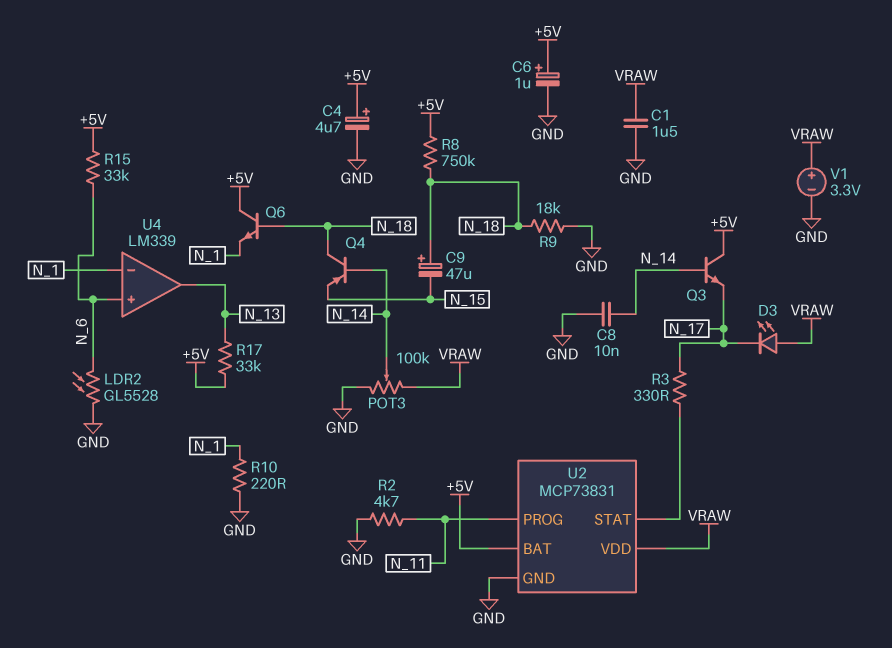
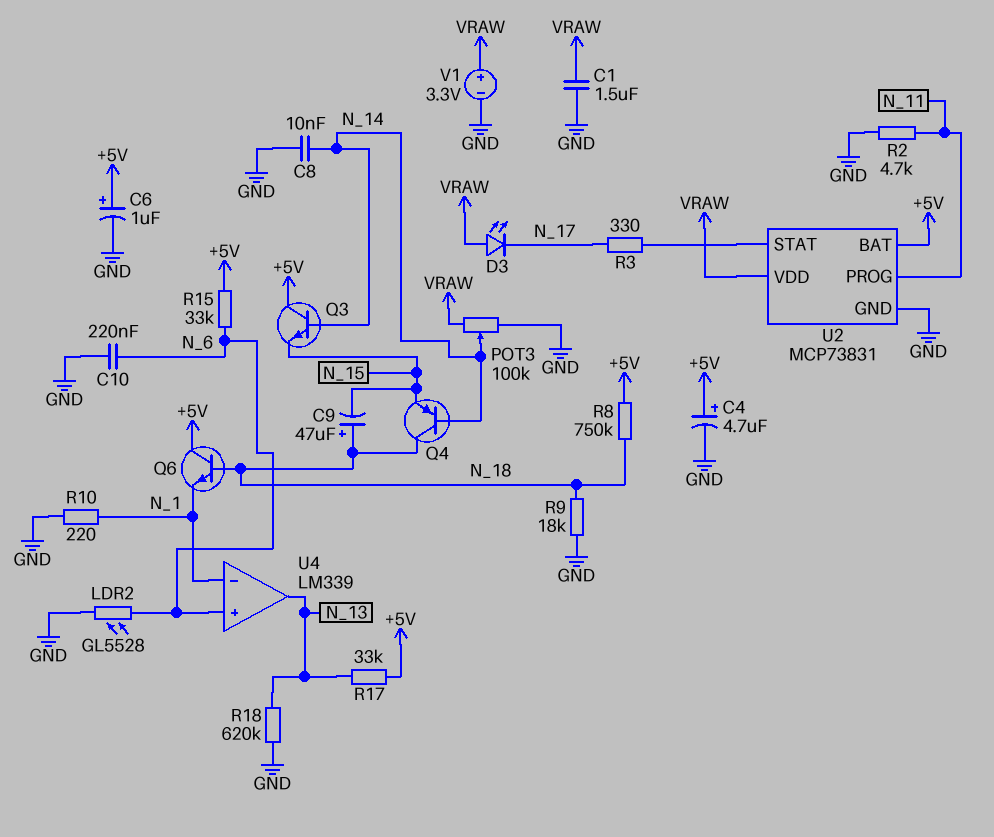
C10: none -> 220nF (GND, N_6)
Q3: NPN (B N_14, C +5V, E N_17) -> NPN (B N_14, C +5V, E N_15)
R18: none -> 620k (GND, N_13)

